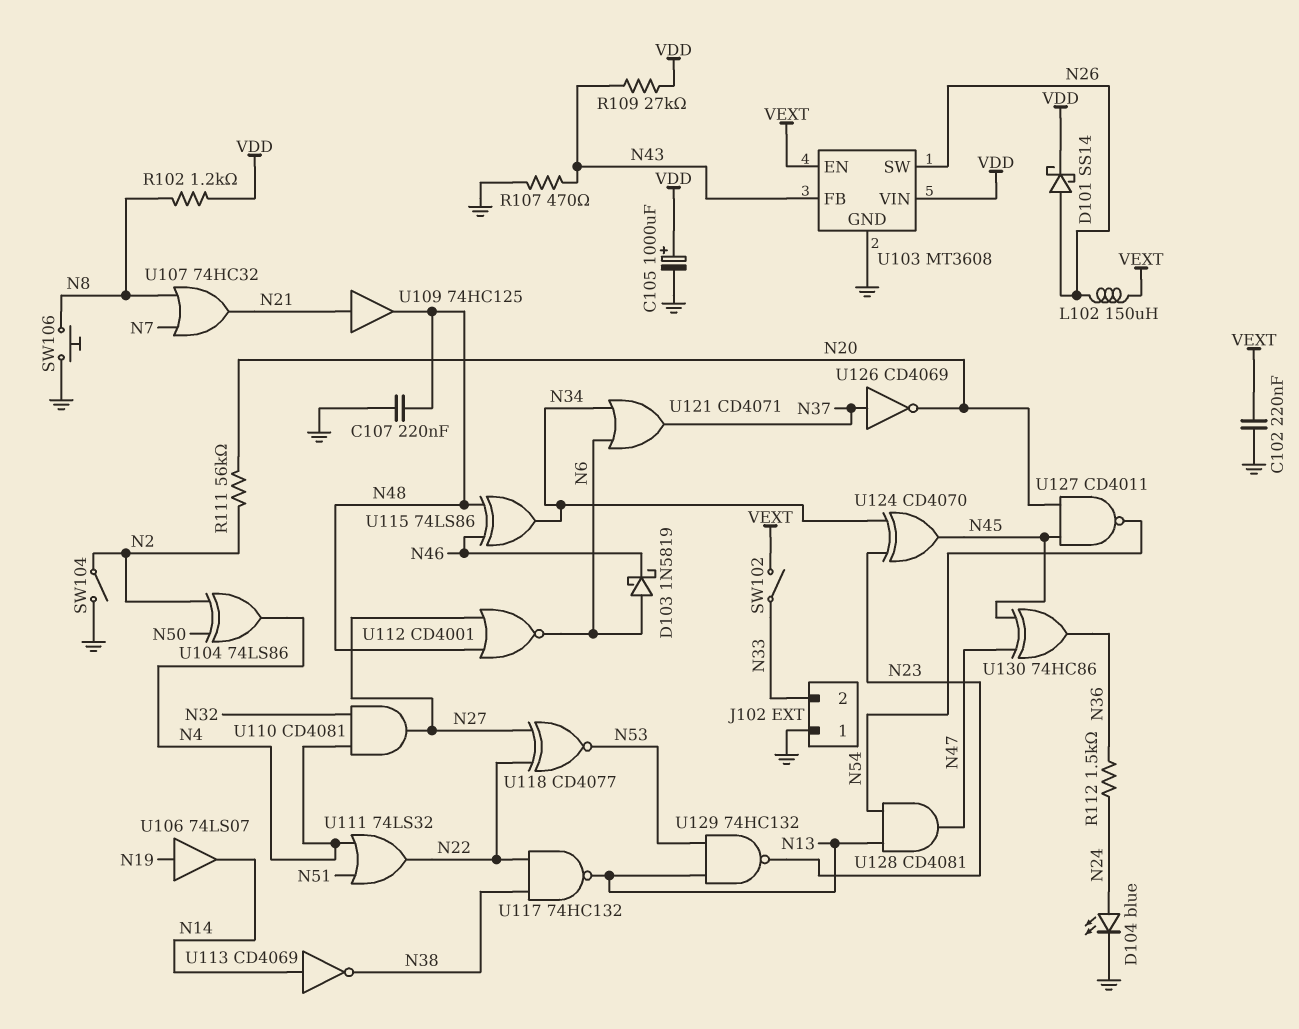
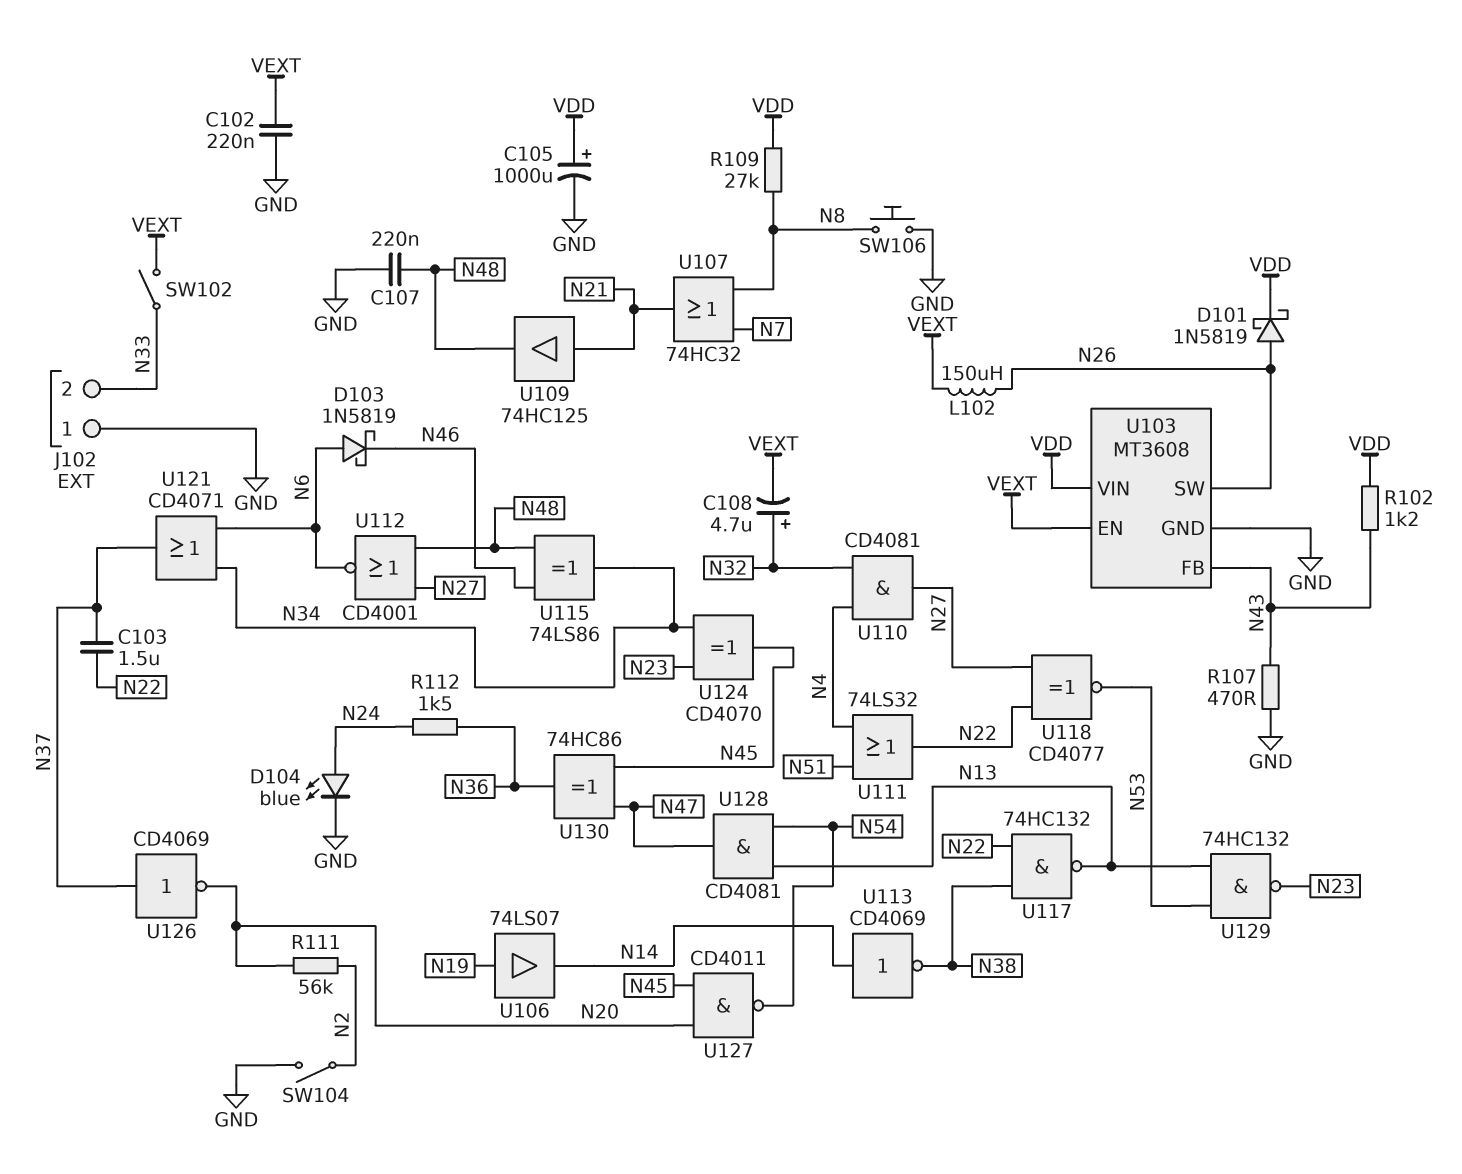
C103: none -> 1.5uF (N22, N37)
C108: none -> 4.7uF (plus N32, minus VEXT)
D101: schottky SS14 (A N26, K VDD) -> schottky 1N5819 (A N26, K VDD)
R102: 1.2k (N8, VDD) -> 1.2k (N43, VDD)
R109: 27k (N43, VDD) -> 27k (N8, VDD)
U104: XOR 74LS86 (in N2, in N50, out N4) -> none

